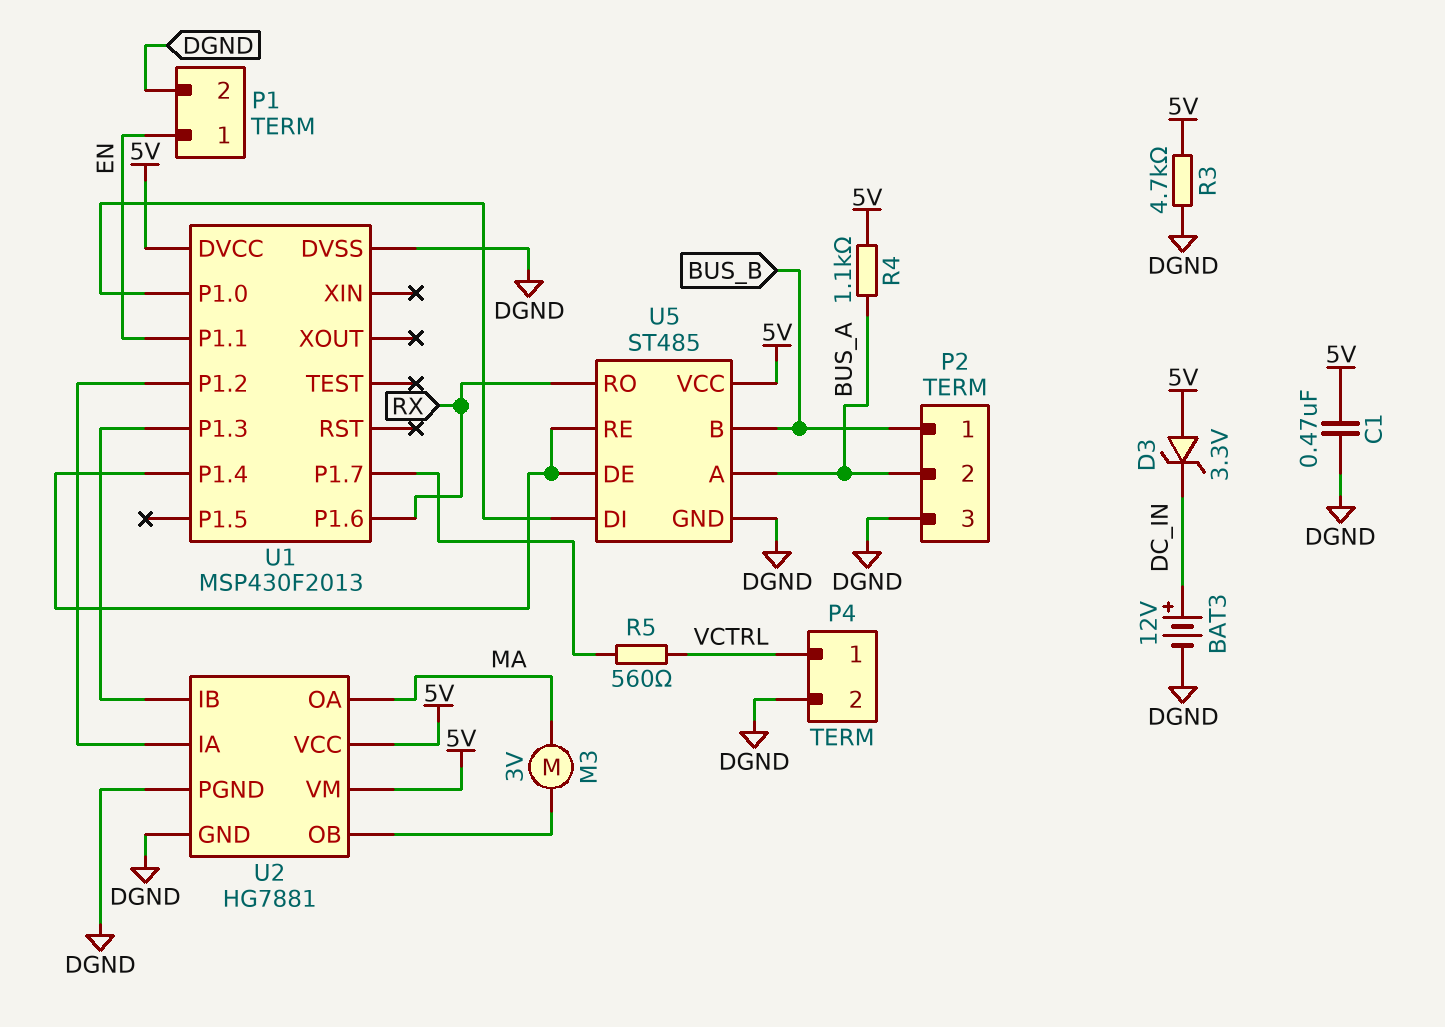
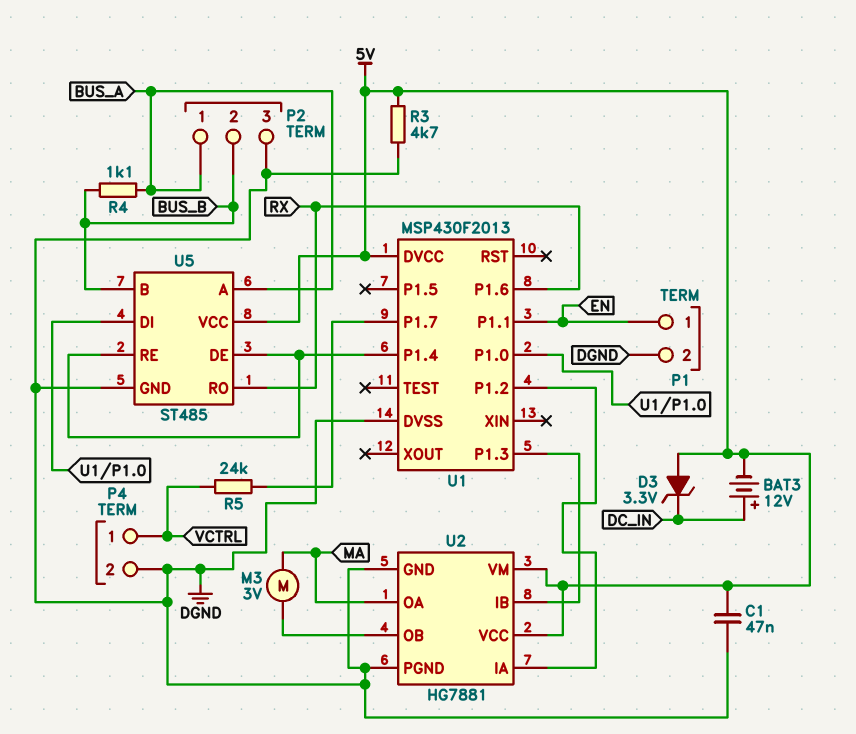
BAT3: 12V (plus DC_IN, minus DGND) -> 12V (plus DC_IN, minus 5V)
C1: 470nF (5V, DGND) -> 47nF (5V, DGND)
P2 pin 1: BUS_B -> BUS_A
P2 pin 2: BUS_A -> BUS_B
R4: 1.1k (5V, BUS_A) -> 1.1k (BUS_A, BUS_B)
R5: 560 (U1/P1.7, VCTRL) -> 24k (U1/P1.7, VCTRL)

